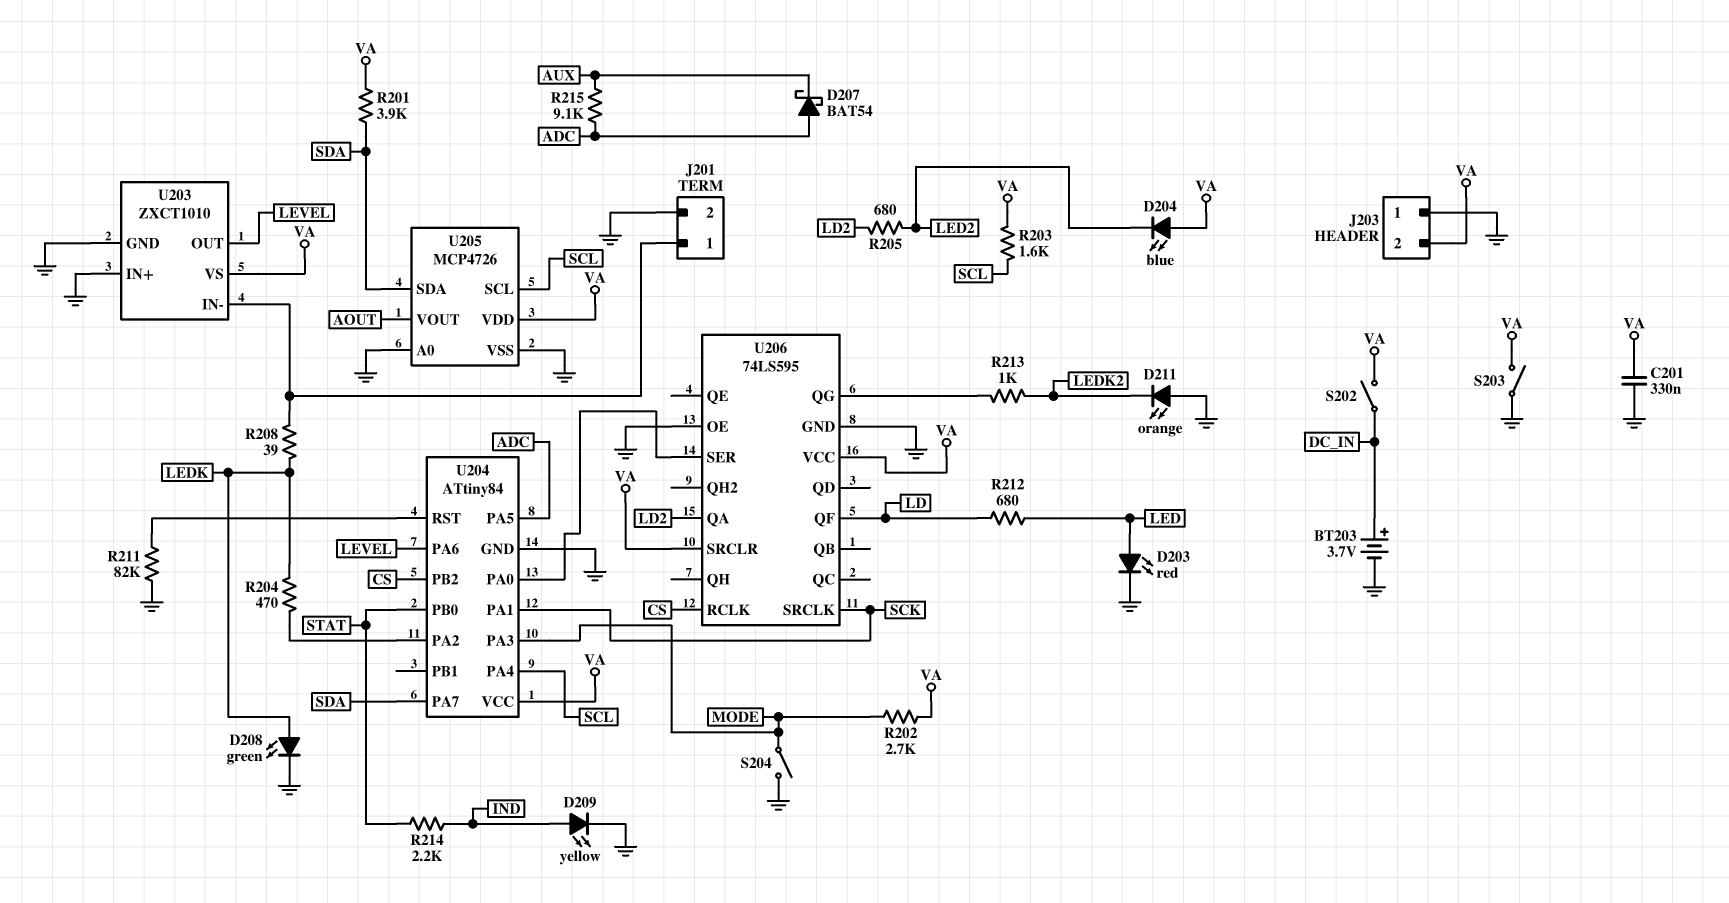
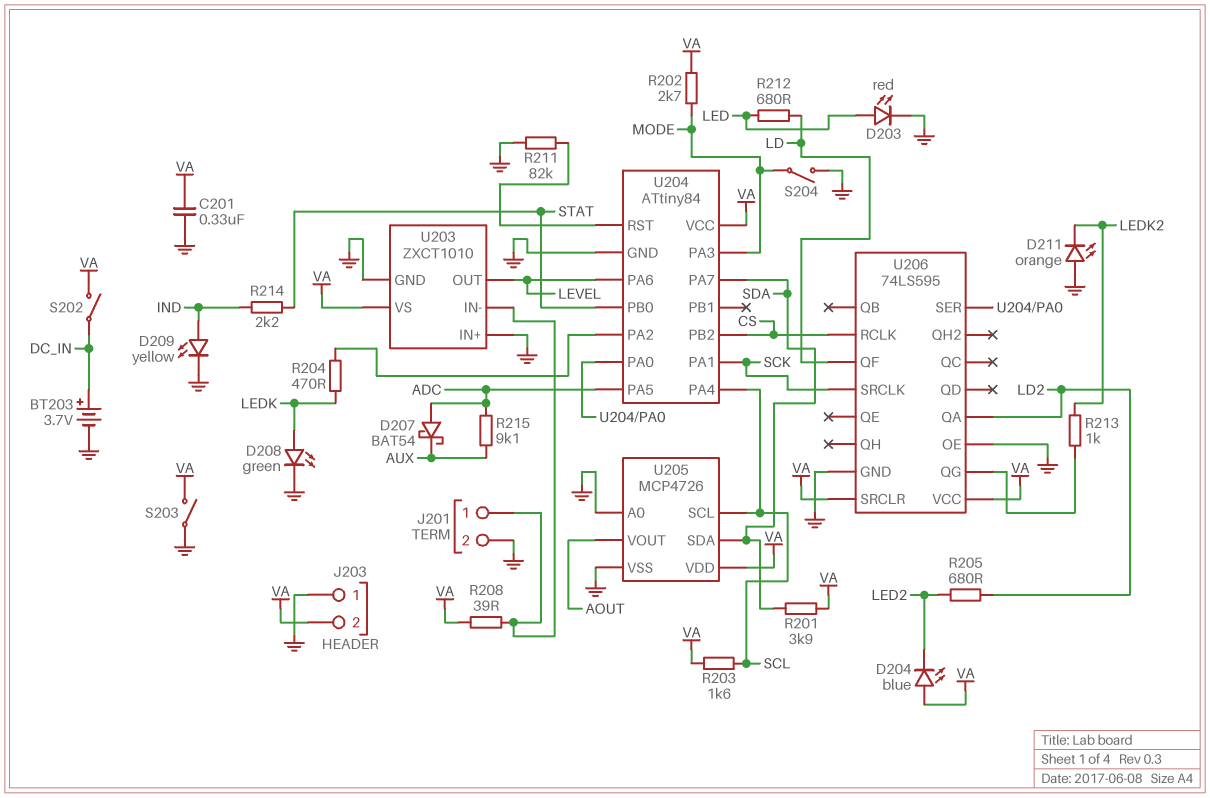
R208: 39 (J201/1, LEDK) -> 39 (J201/1, VA)

